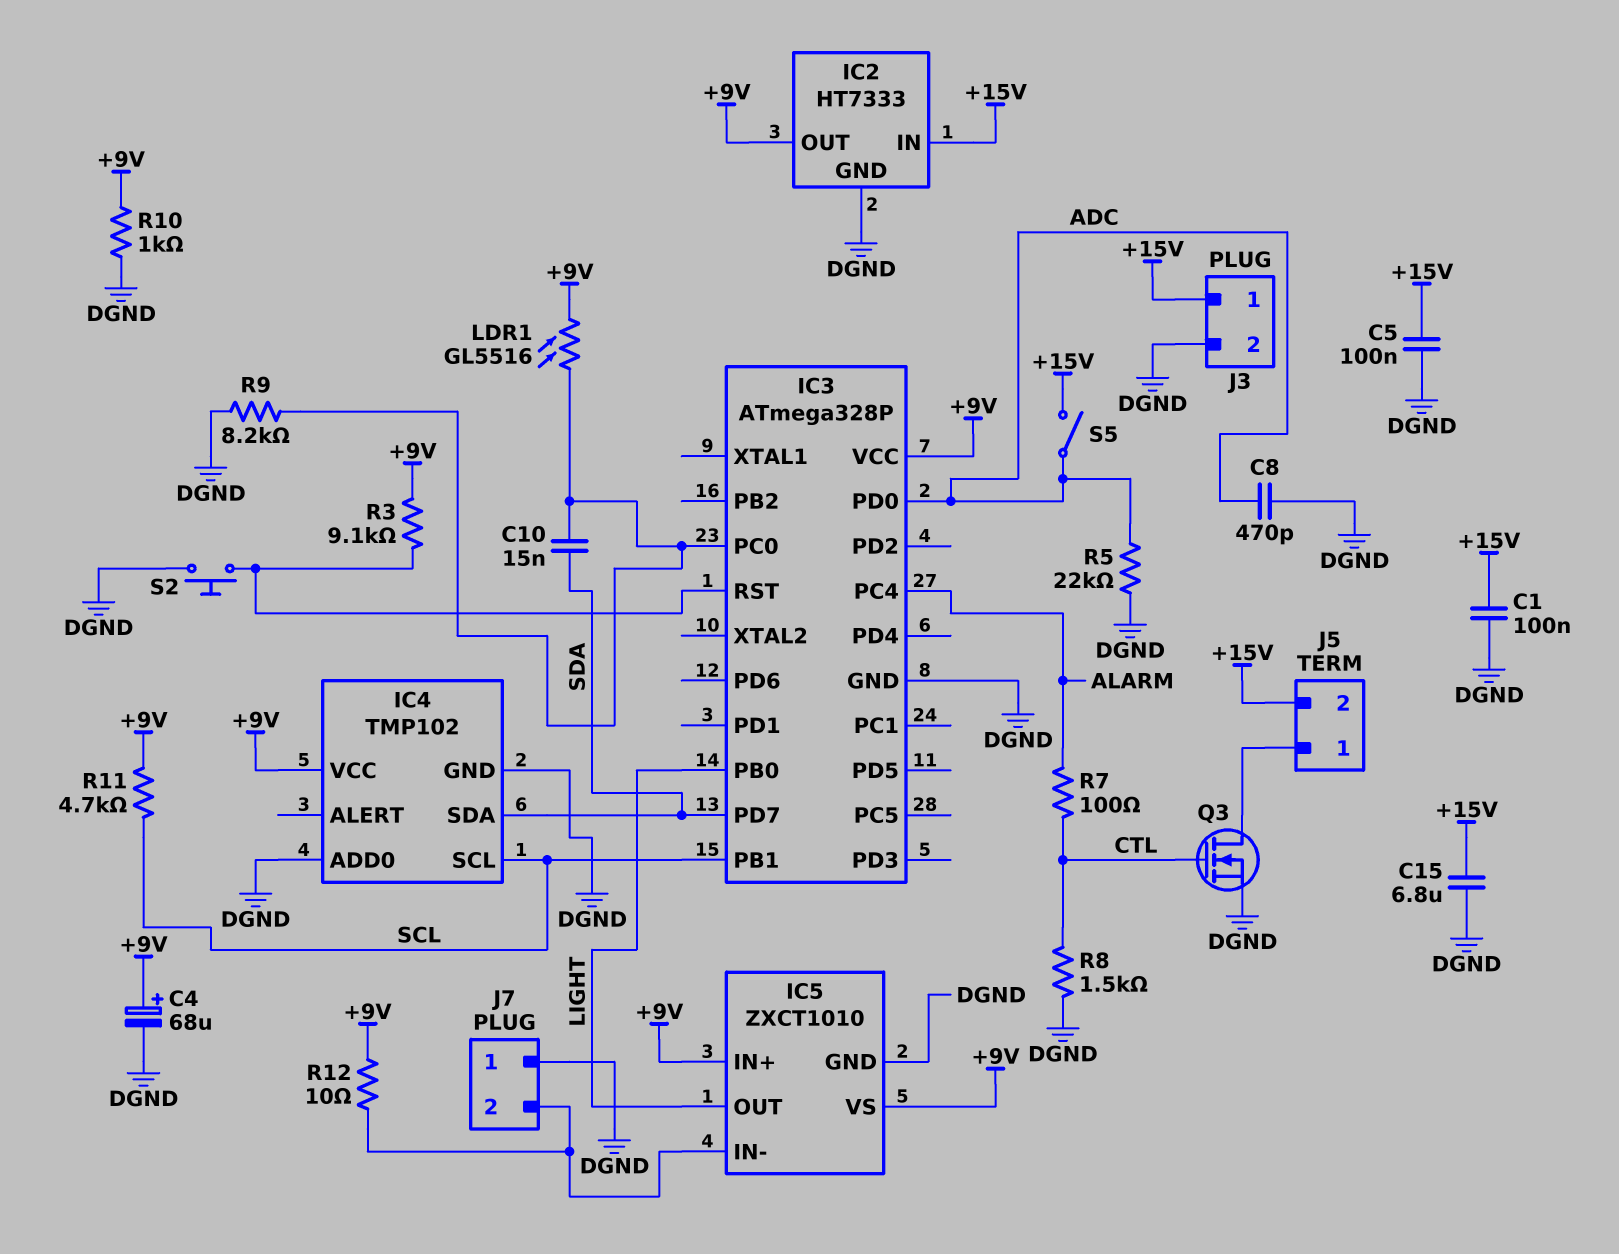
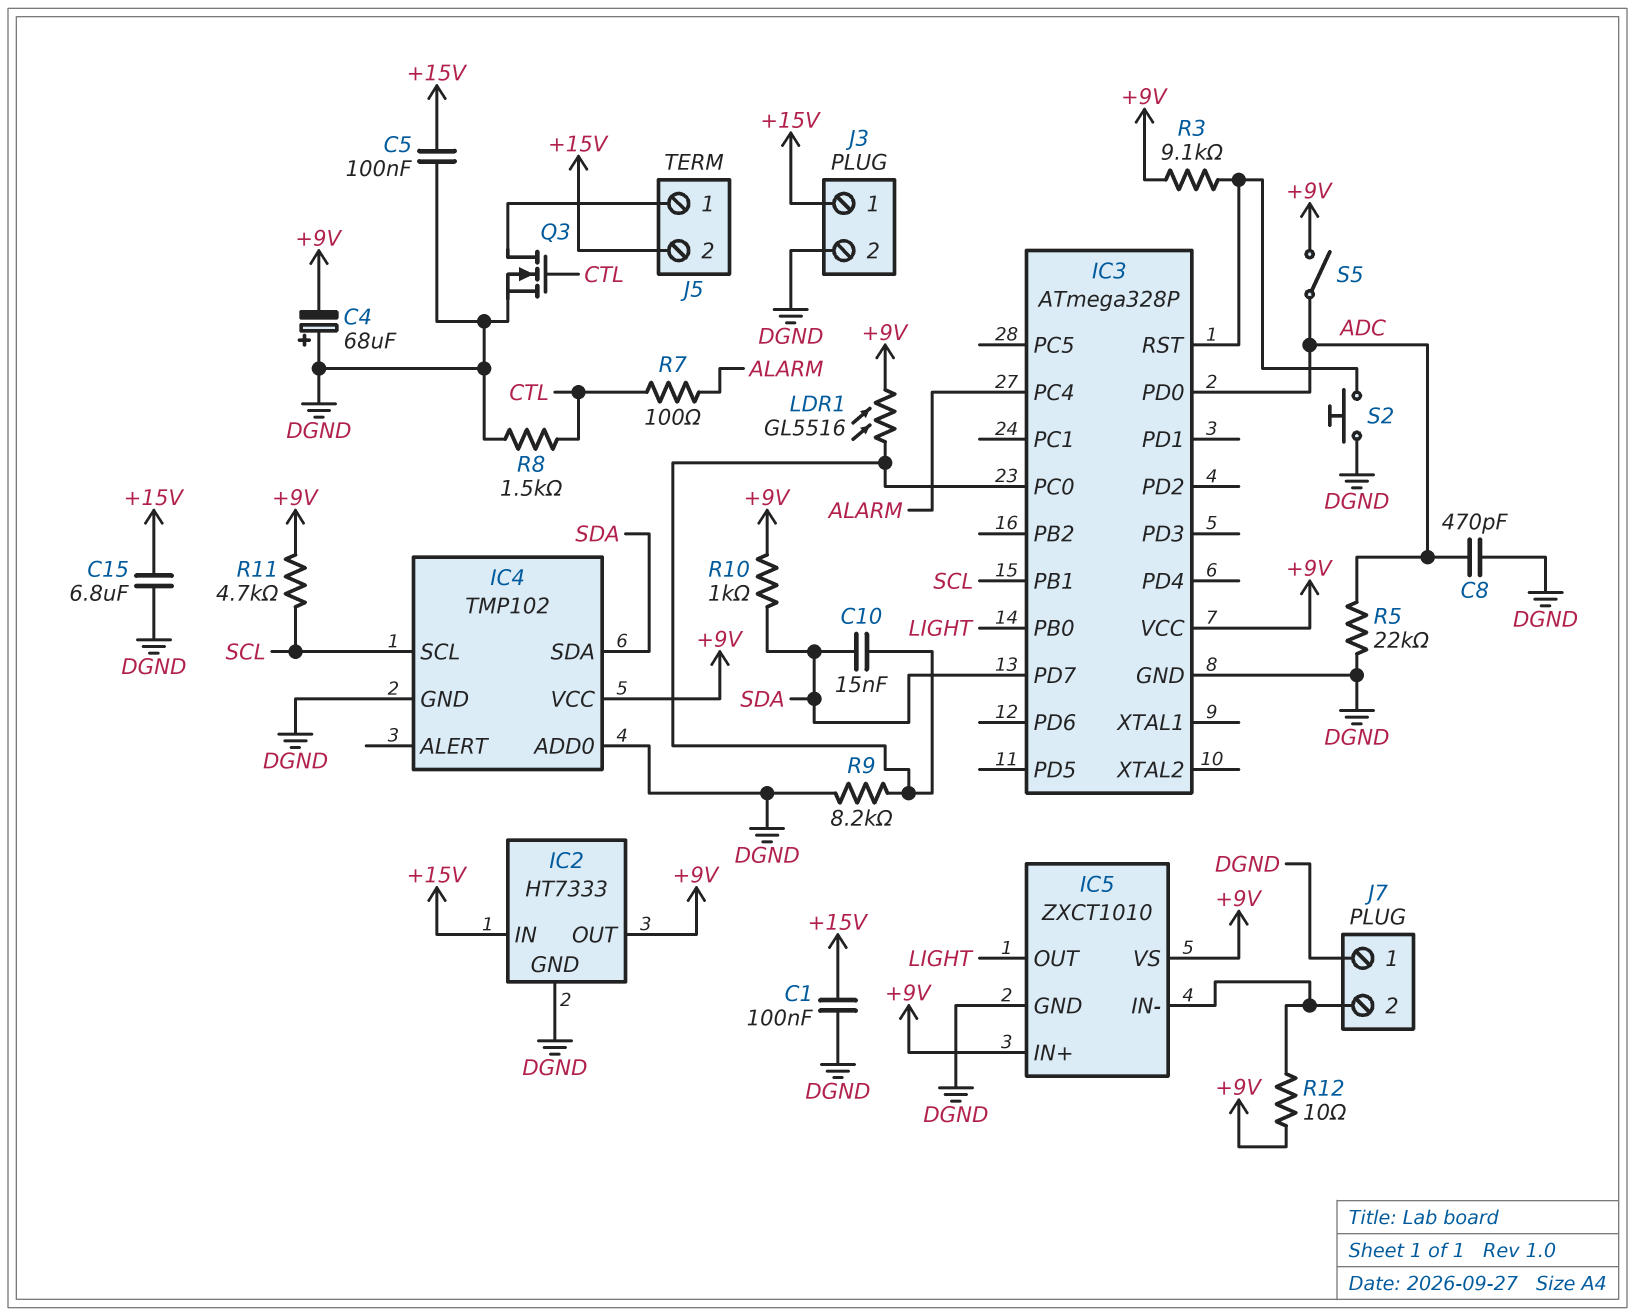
C4: 68uF (plus +9V, minus DGND) -> 68uF (plus DGND, minus +9V)
R10: 1k (+9V, DGND) -> 1k (+9V, SDA)
S5: switch (+15V, ADC) -> switch (+9V, ADC)

